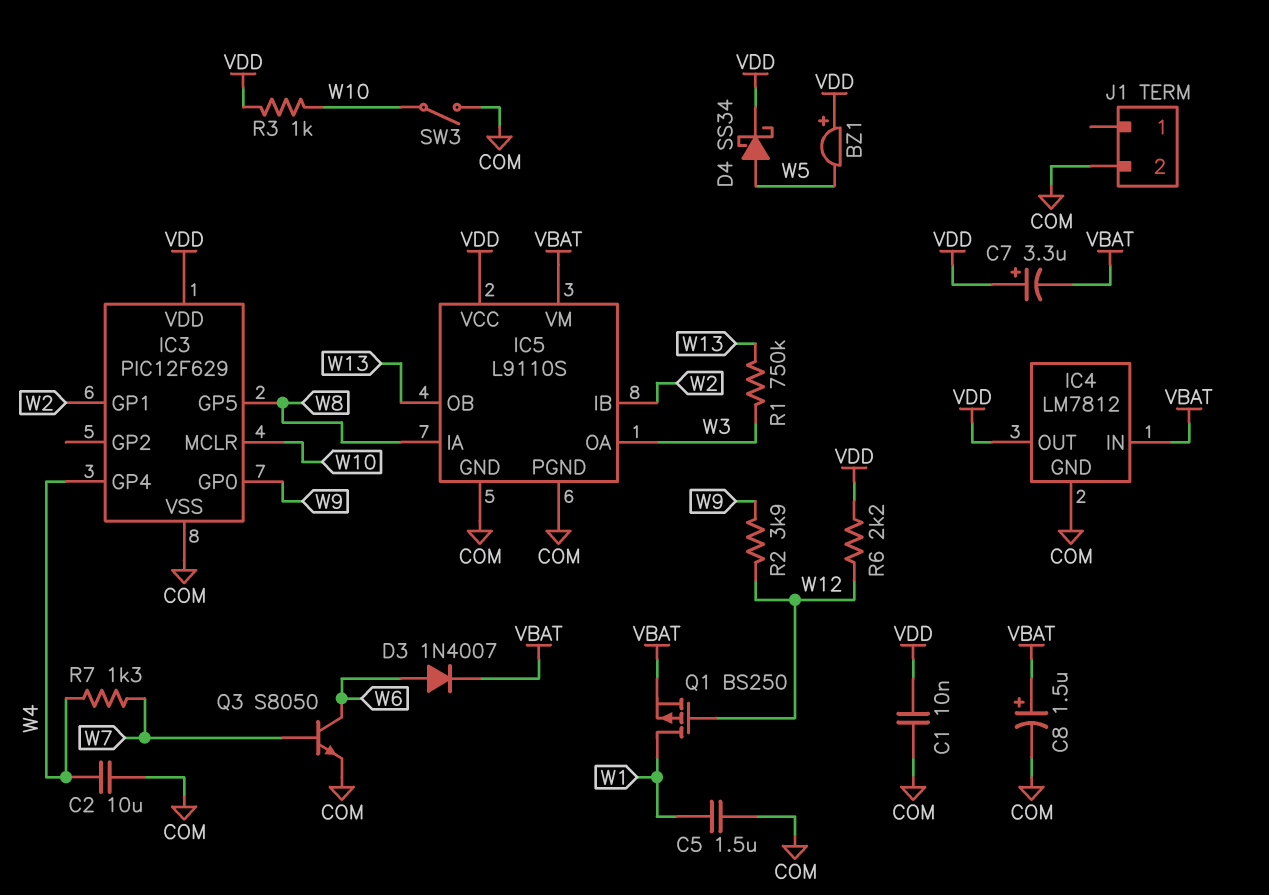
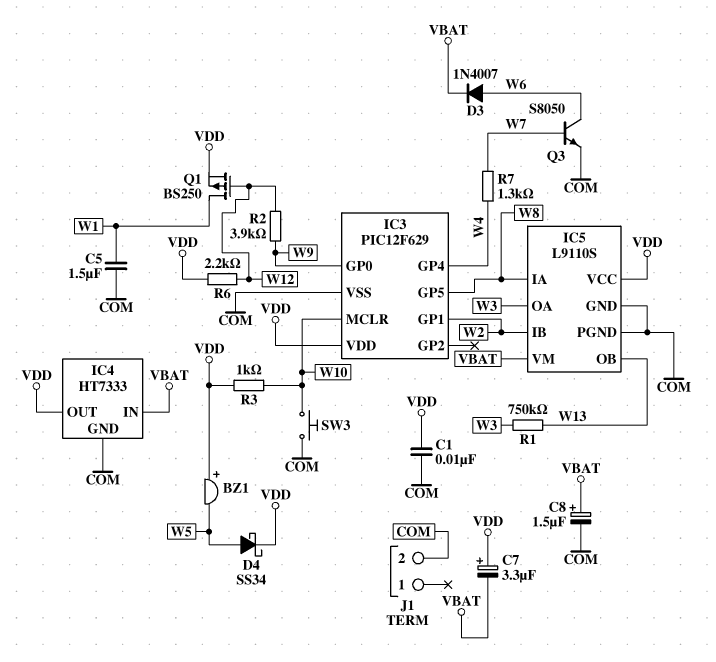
C2: 10uF (COM, W4) -> none
IC4: LM7812 -> HT7333
Q1: PMOS BS250 (G W12, D W1, S VBAT) -> PMOS BS250 (G W12, D W1, S VDD)
SW3: switch (COM, W10) -> button (COM, W10)

